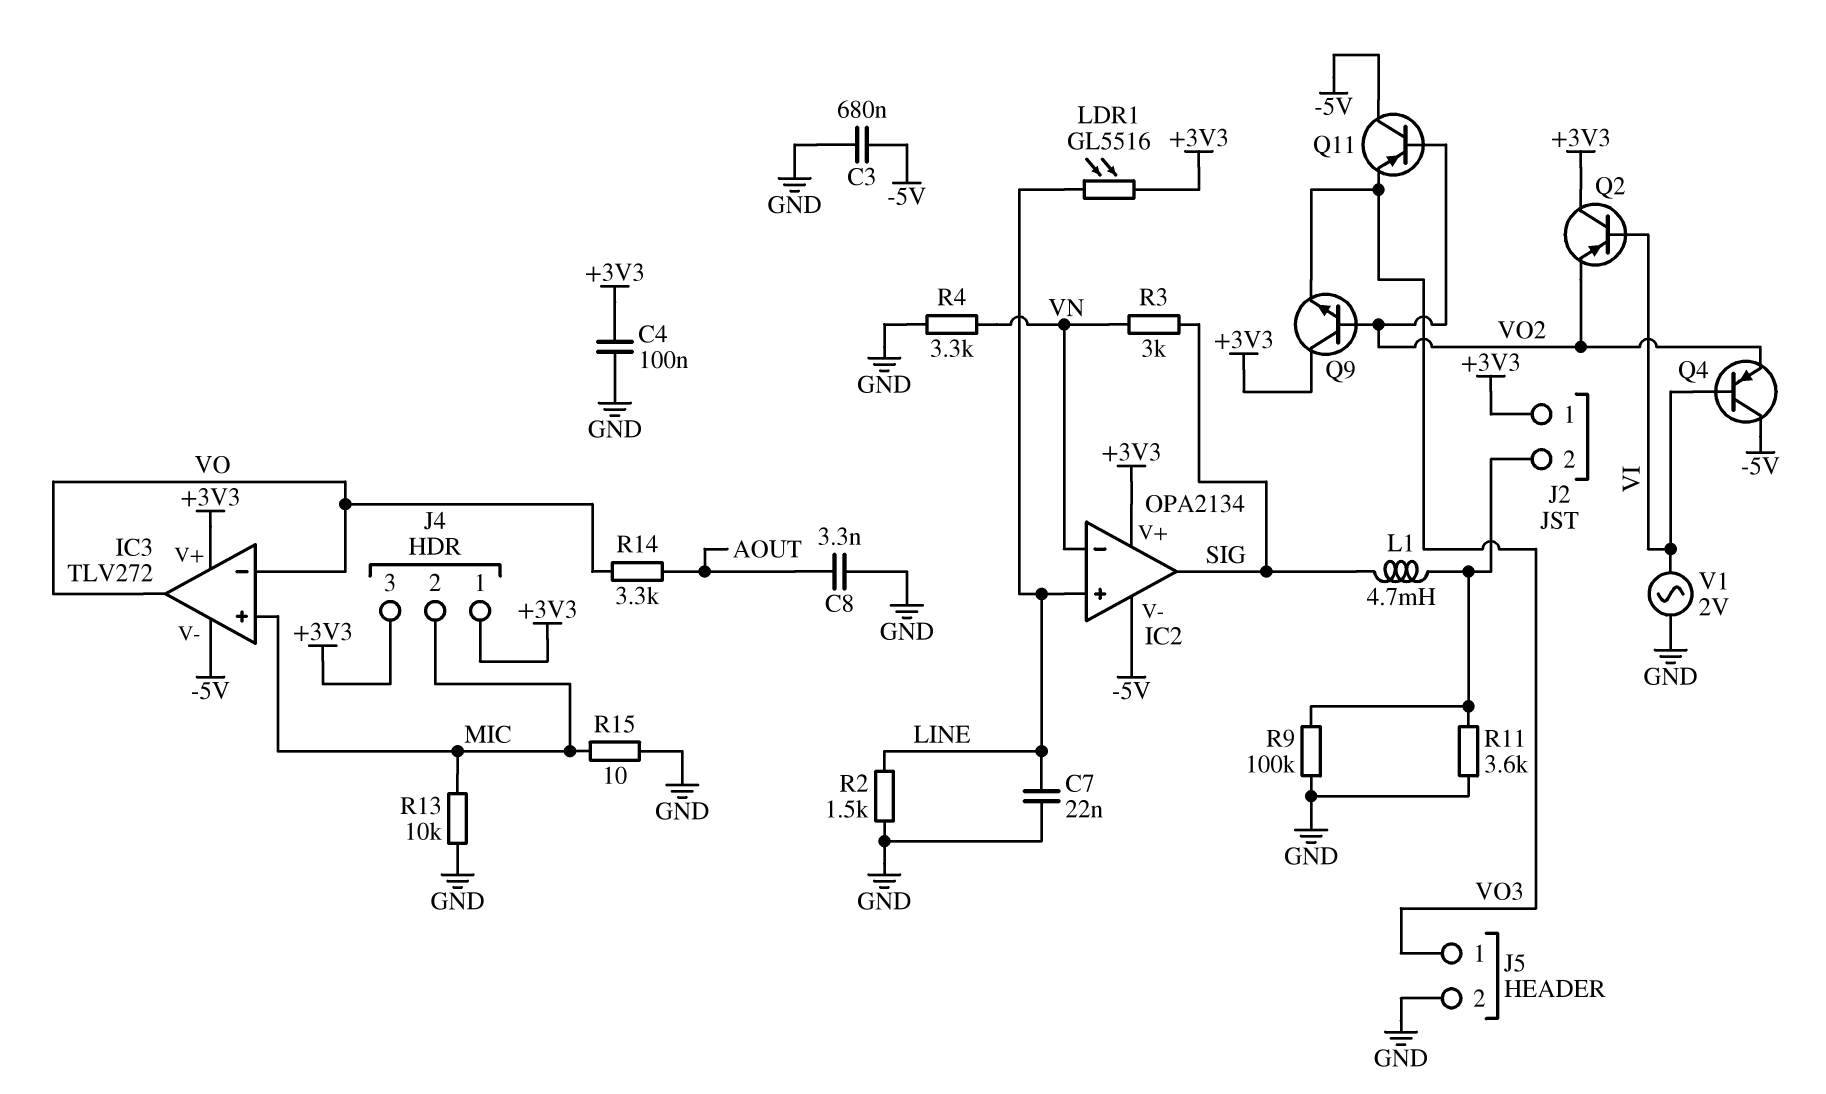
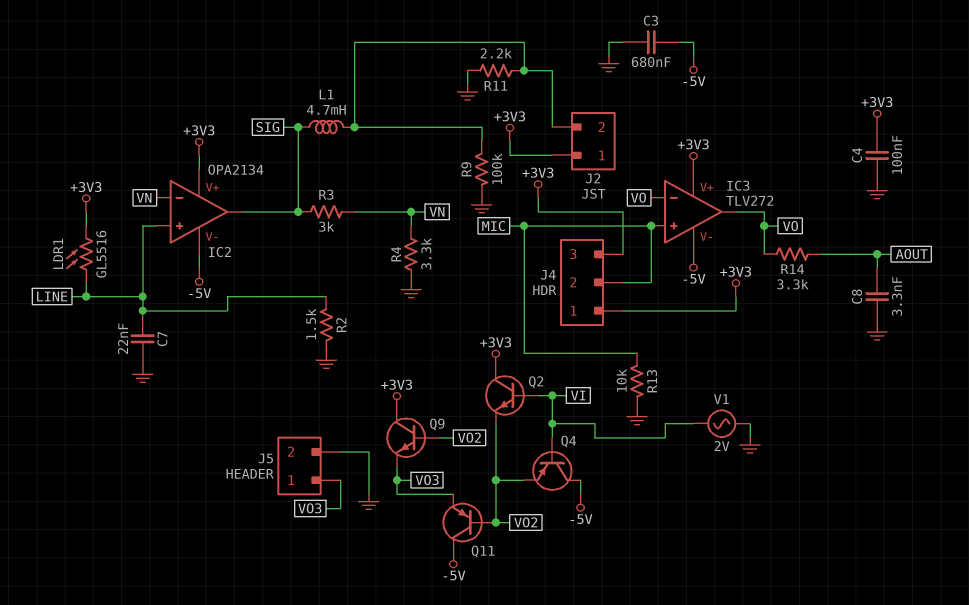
Q2: PNP (B VI, C +3V3, E VO2) -> NPN (B VI, C +3V3, E VO2)
R11: 3.6k (GND, J2/2) -> 2.2k (GND, J2/2)
R15: 10 (GND, MIC) -> none

